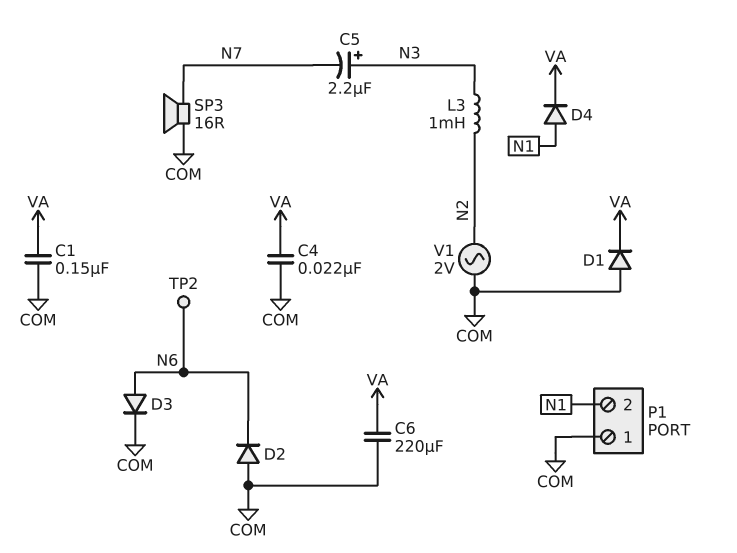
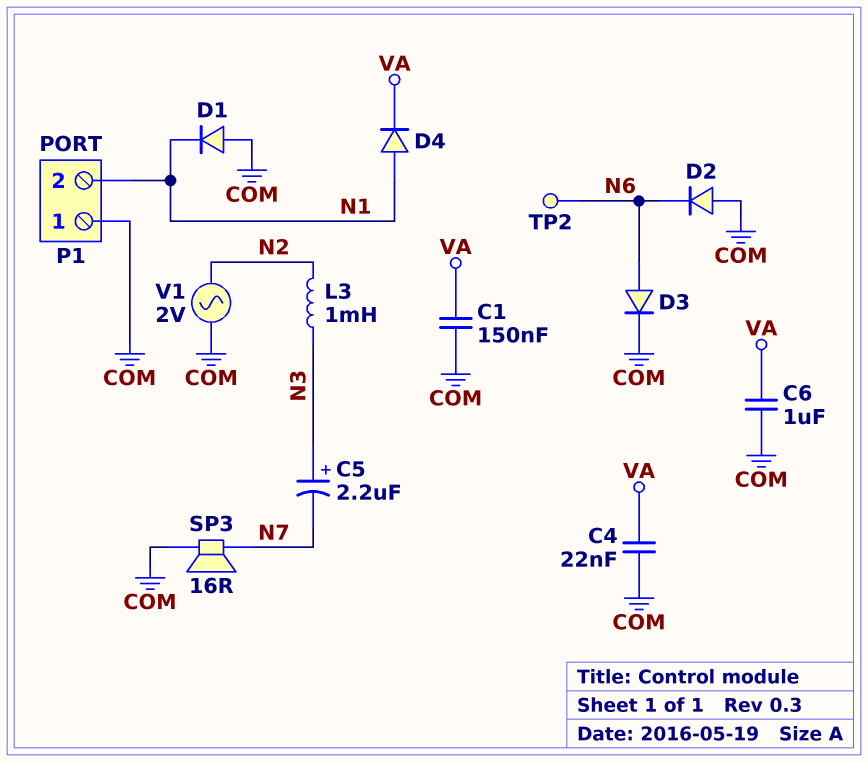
C6: 220uF (COM, VA) -> 1uF (COM, VA)
D1: diode (A COM, K VA) -> diode (A COM, K N1)

